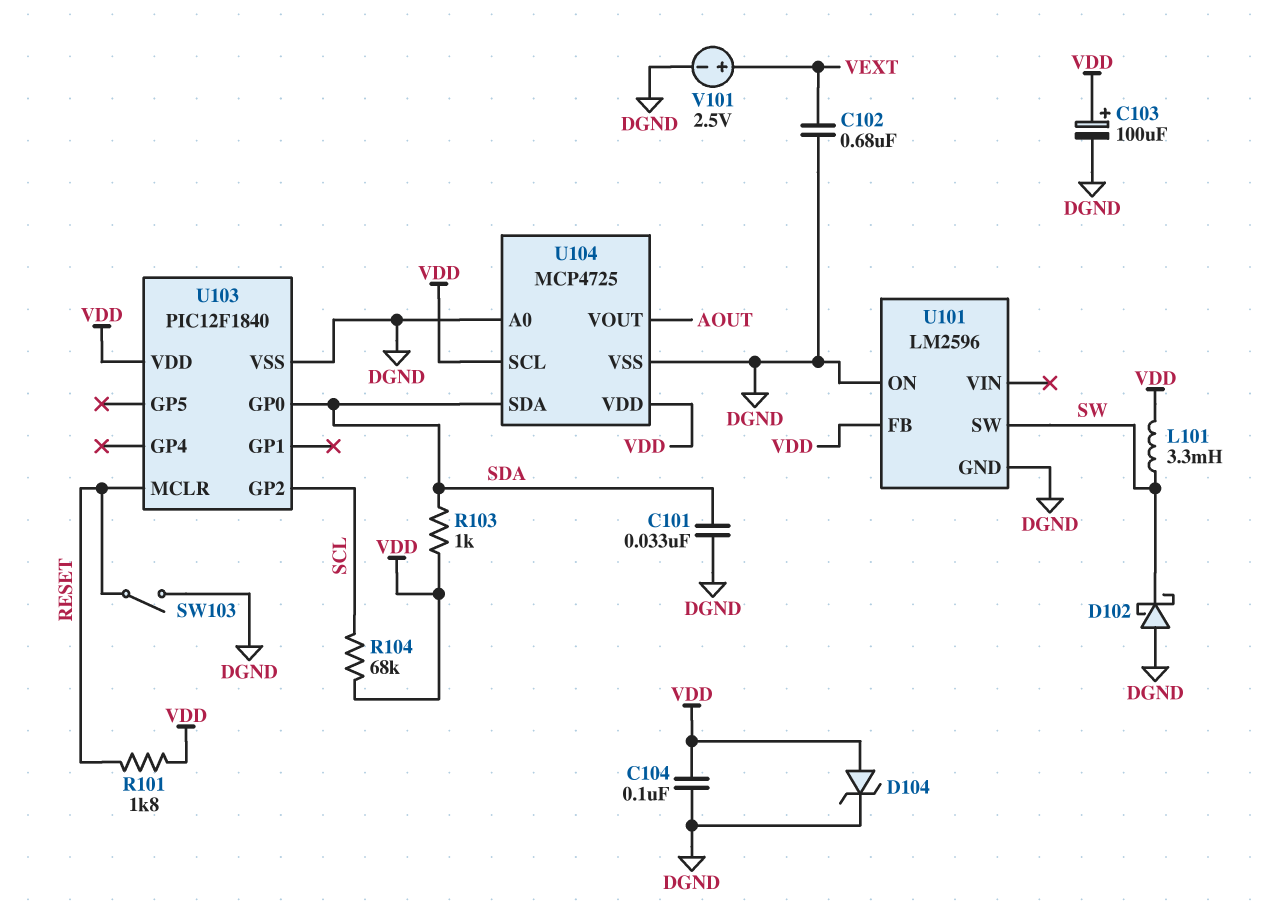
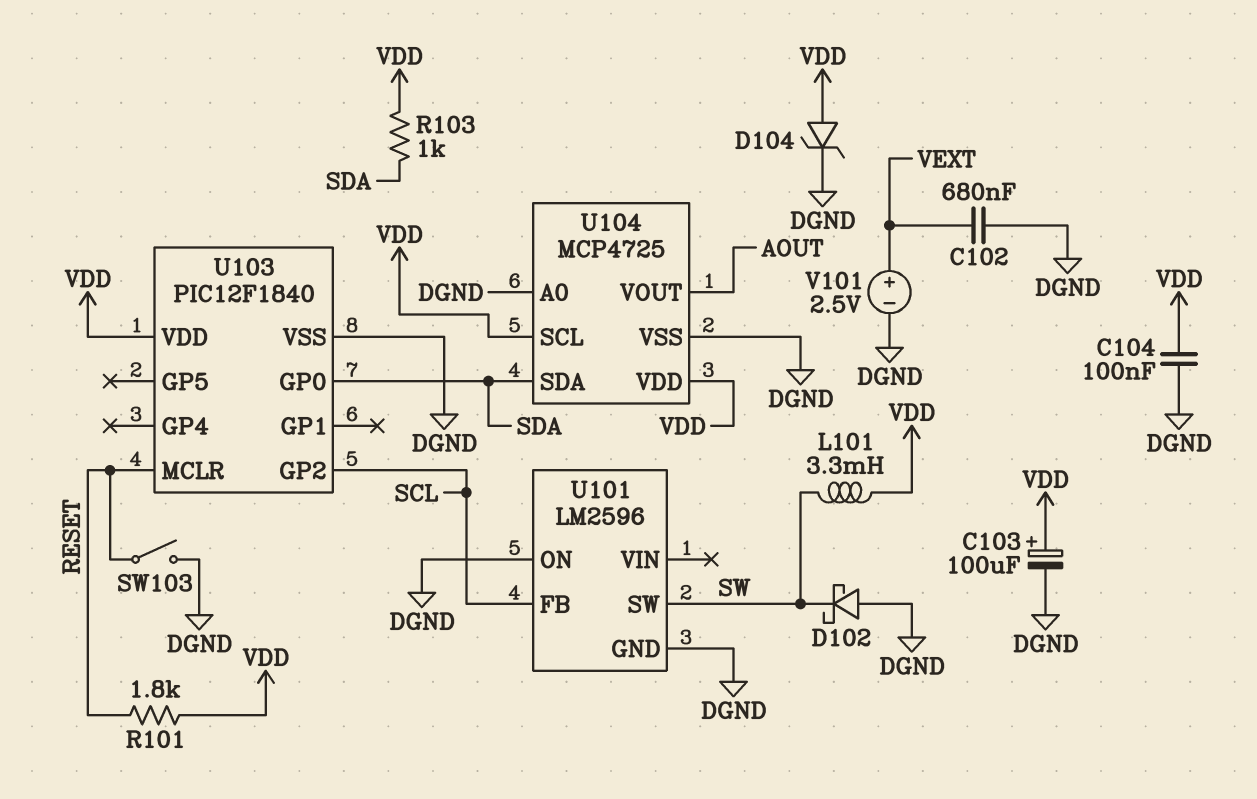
C101: 33nF (DGND, SDA) -> none
R104: 68k (SCL, VDD) -> none
U101 pin FB: VDD -> SCL

